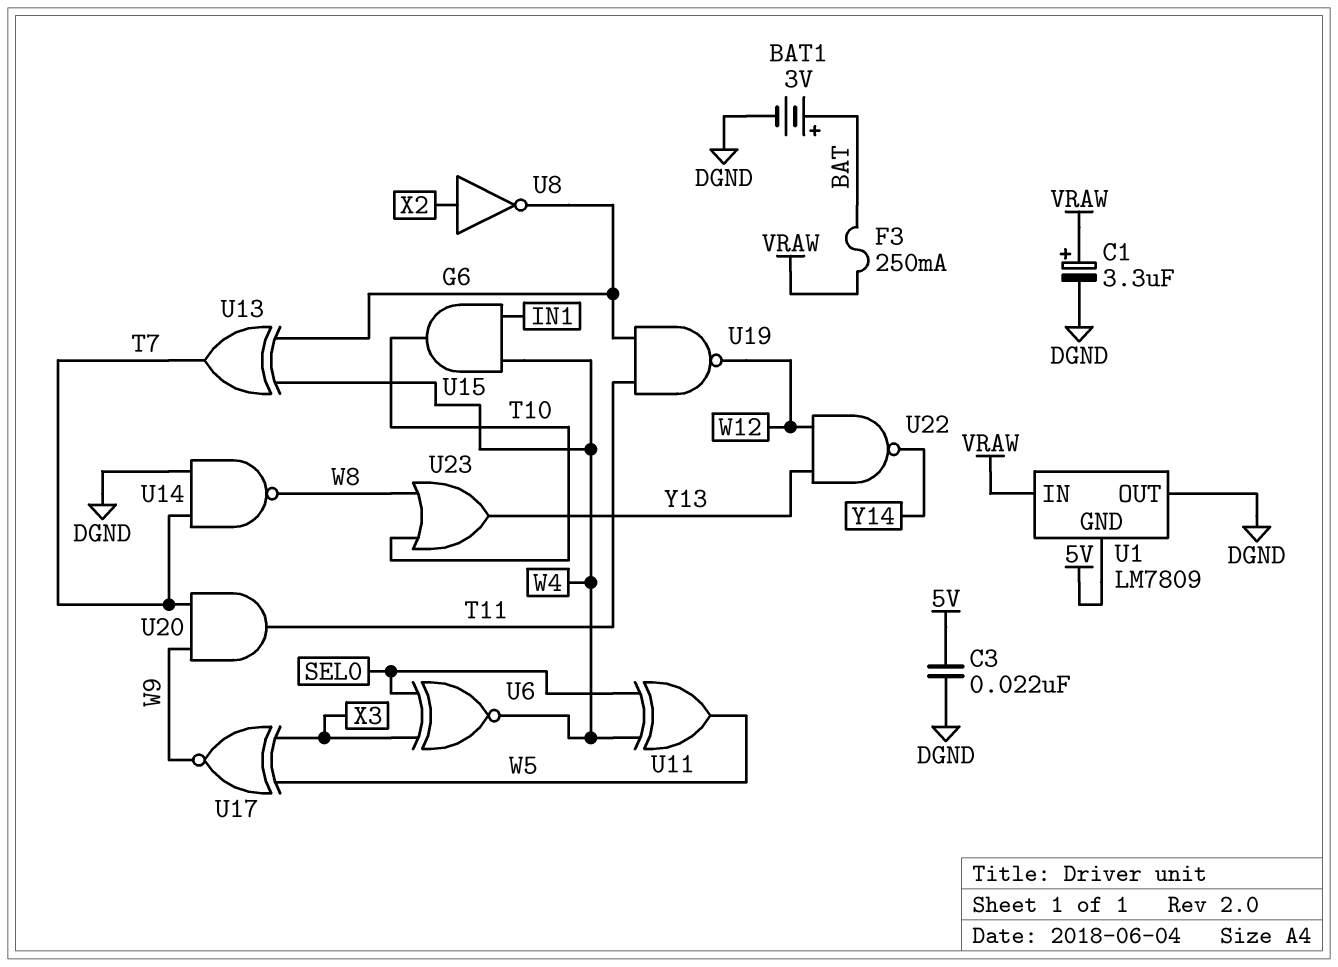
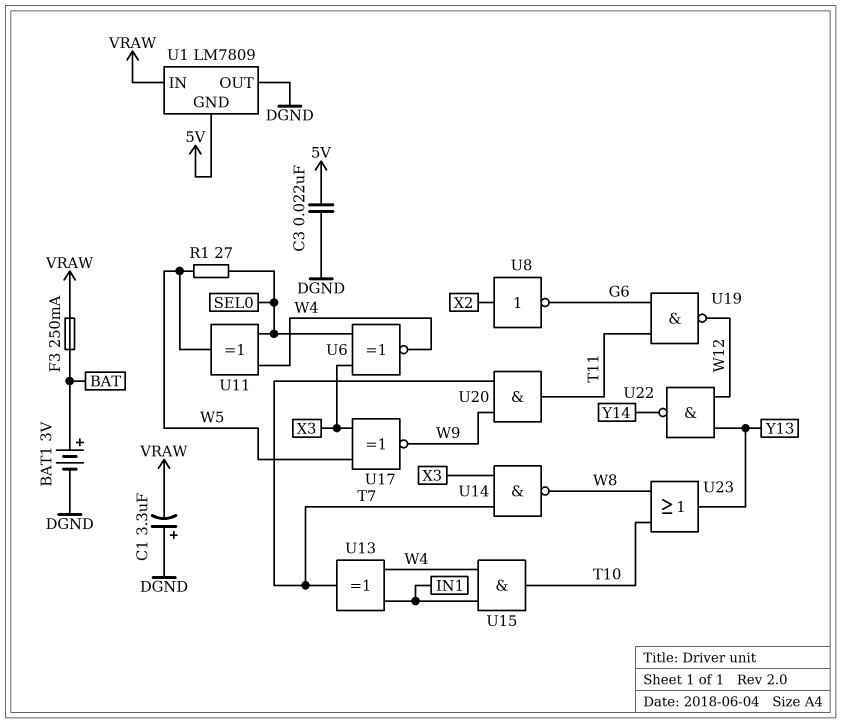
C1: 3.3uF (plus VRAW, minus DGND) -> 3.3uF (plus DGND, minus VRAW)
R1: none -> 27 (SEL0, W5)
U13: XOR (in G6, in W4, out T7) -> XOR (in IN1, in W4, out T7)
U14: NAND (in DGND, in T7, out W8) -> NAND (in T7, in X3, out W8)

